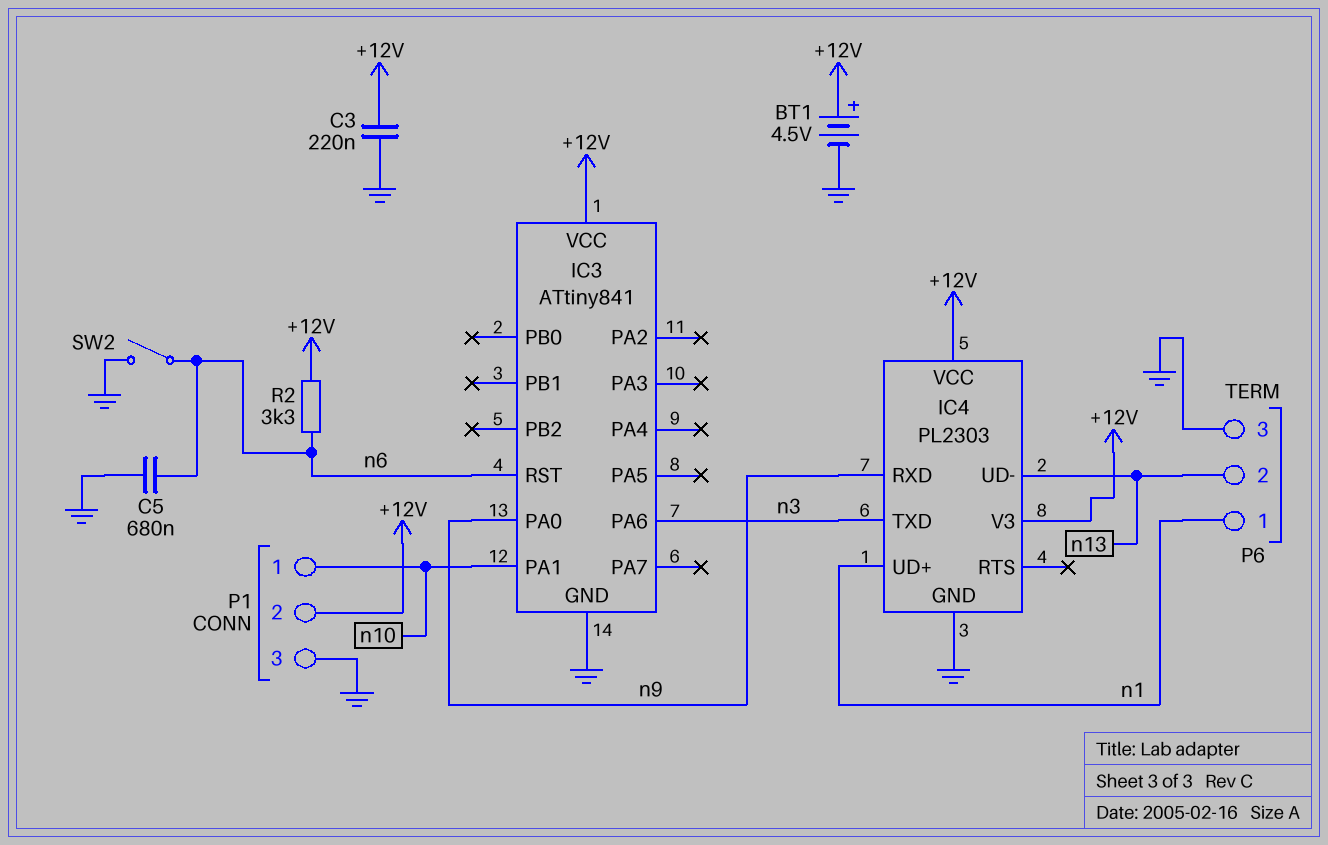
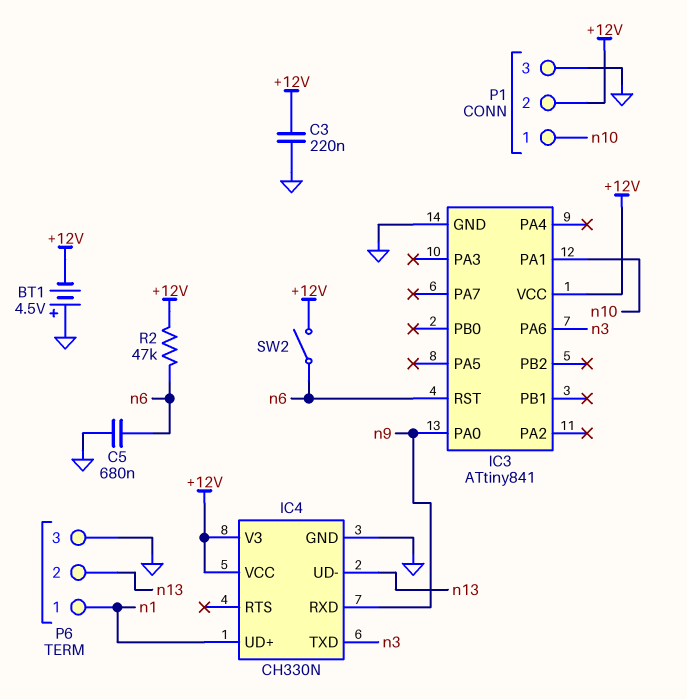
BT1: 4.5V (plus +12V, minus GND) -> 4.5V (plus GND, minus +12V)
IC4: PL2303 -> CH330N
R2: 3.3k (+12V, n6) -> 47k (+12V, n6)
SW2: switch (GND, n6) -> switch (+12V, n6)

